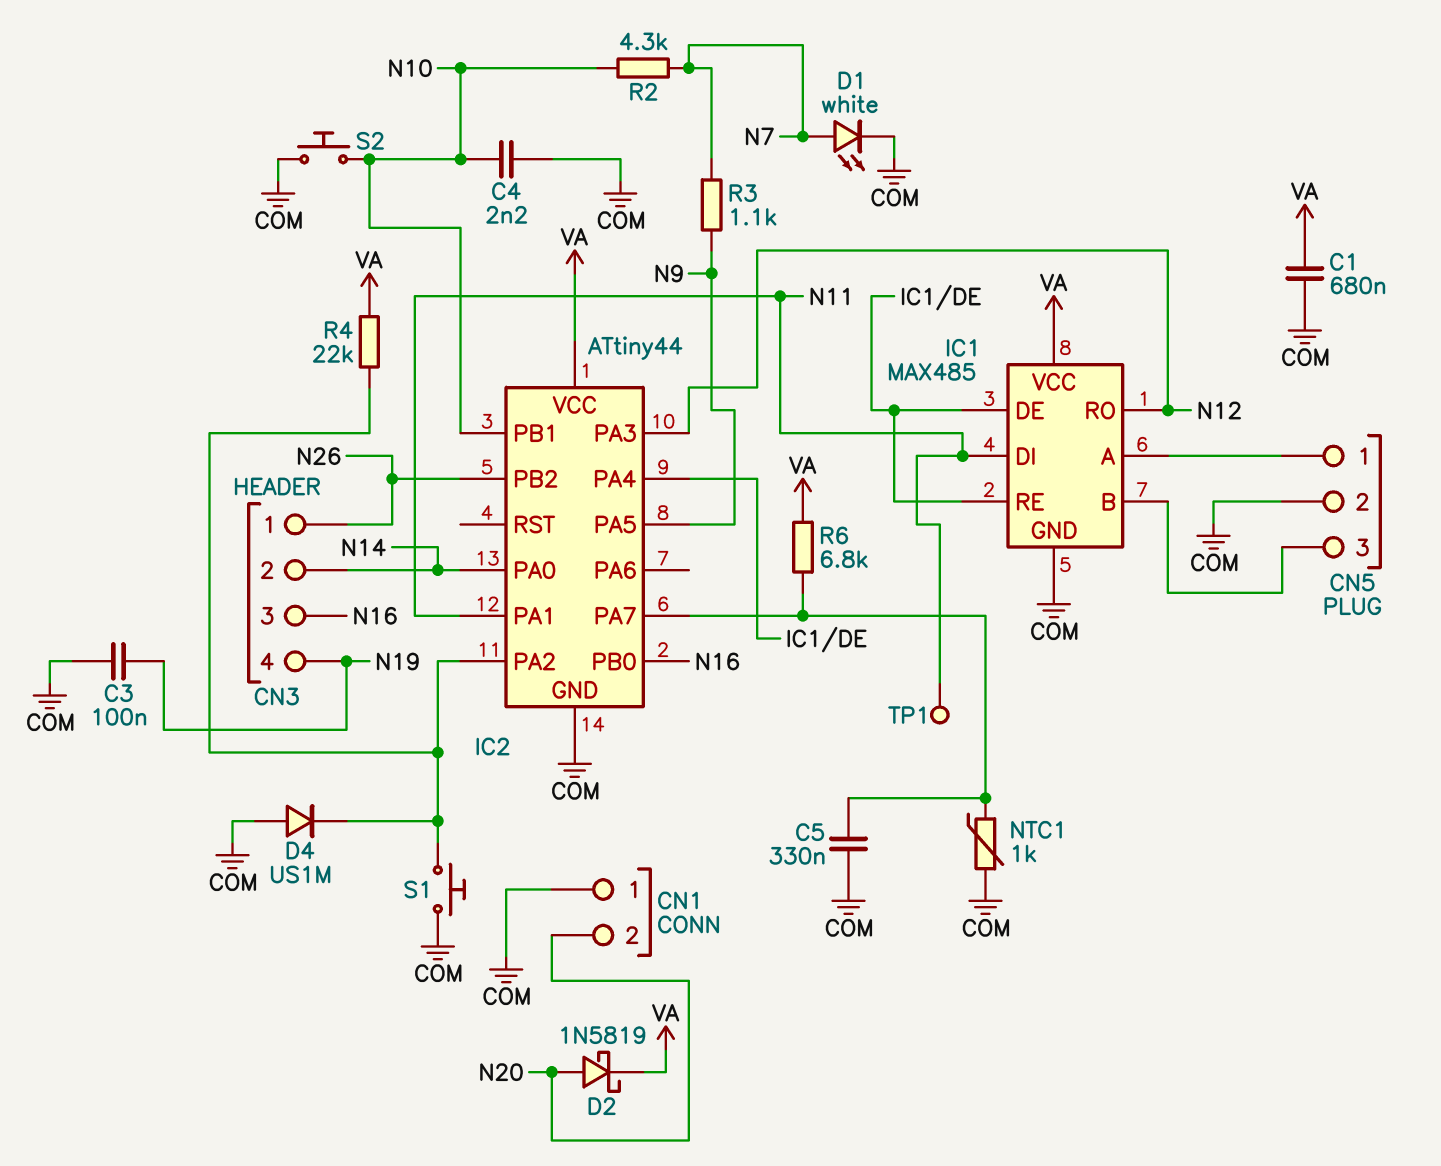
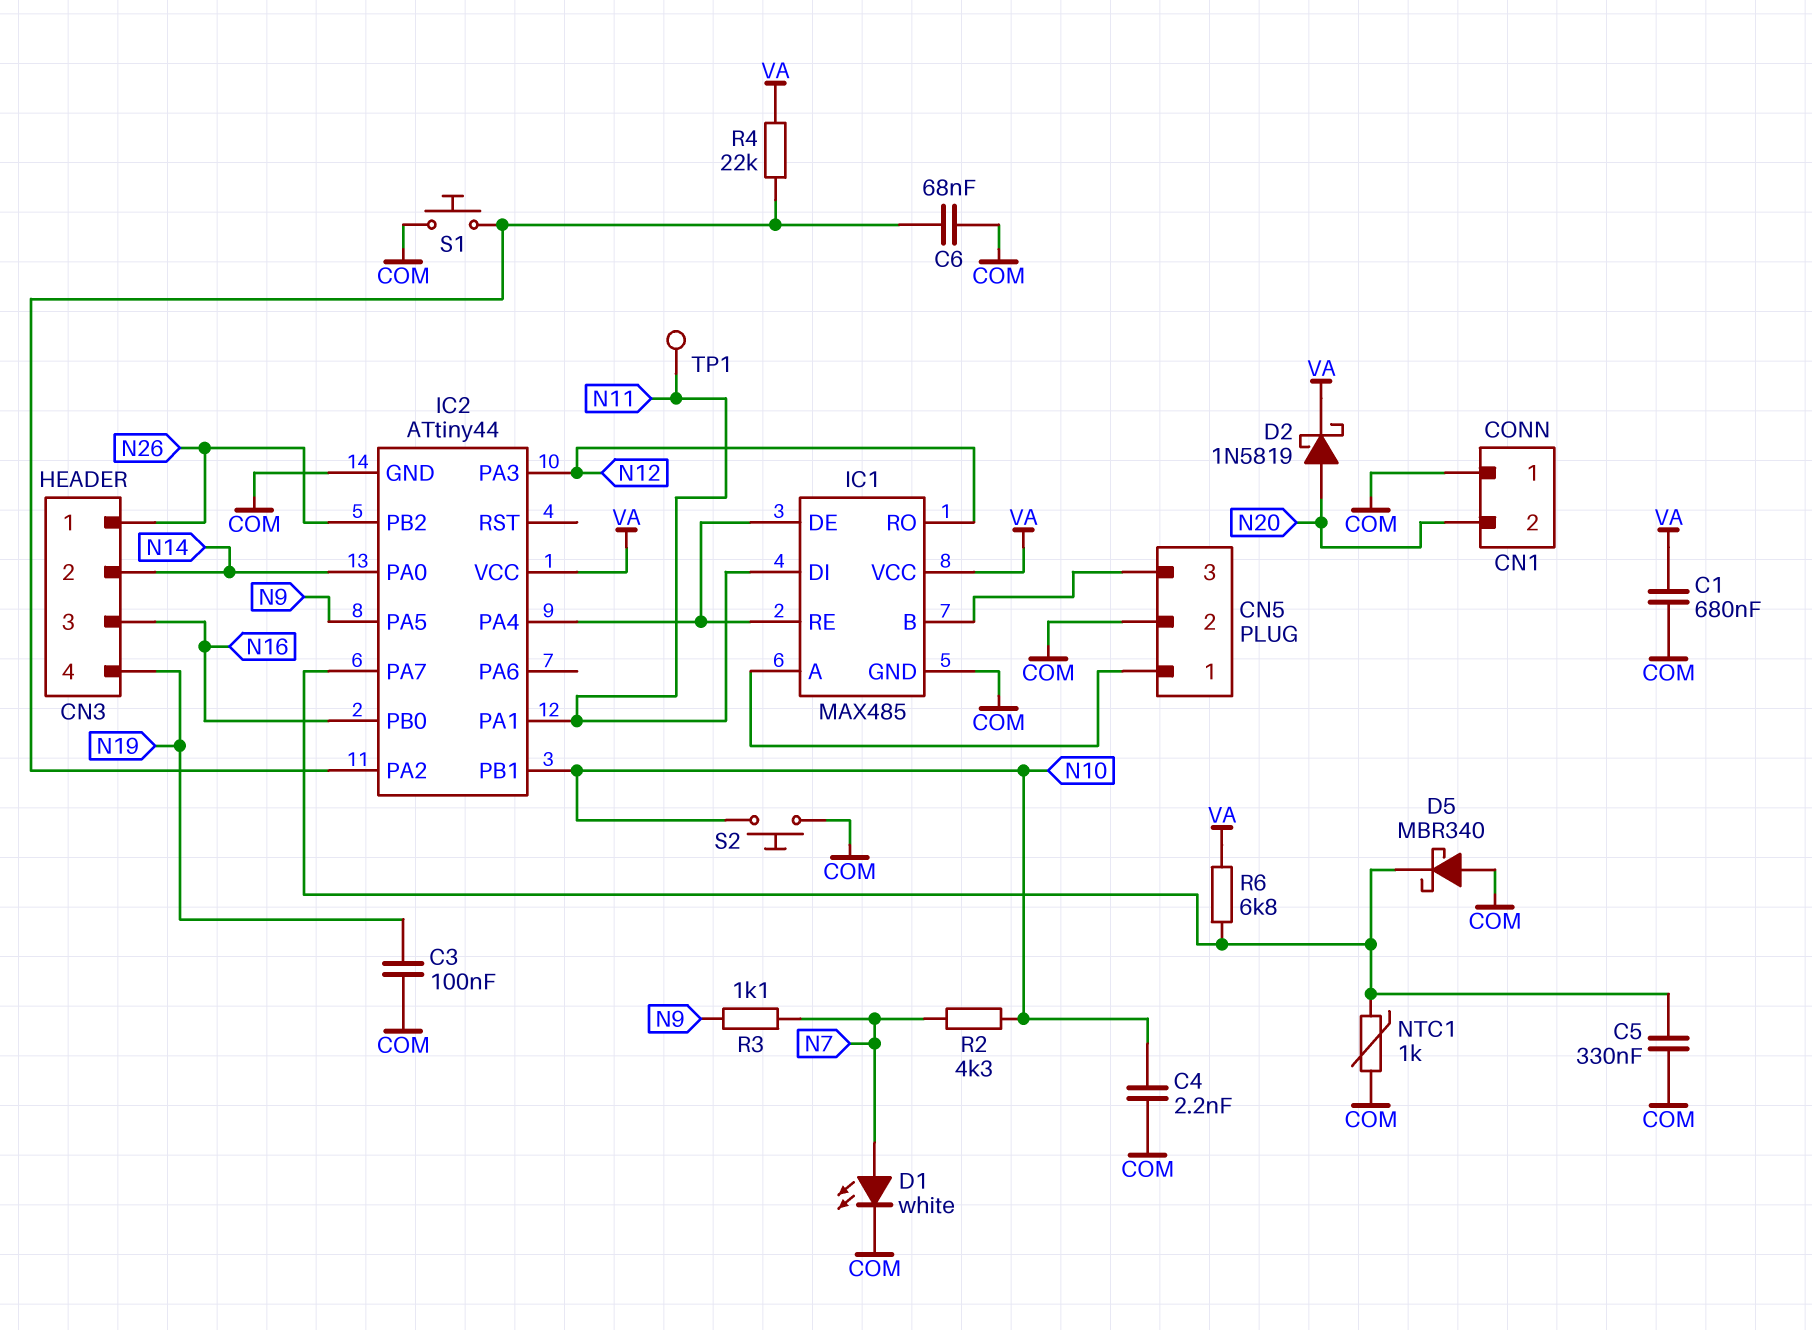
C6: none -> 68nF (COM, IC2/PA2)
D4: diode US1M (A COM, K IC2/PA2) -> none
D5: none -> schottky MBR340 (A COM, K IC2/PA7)

